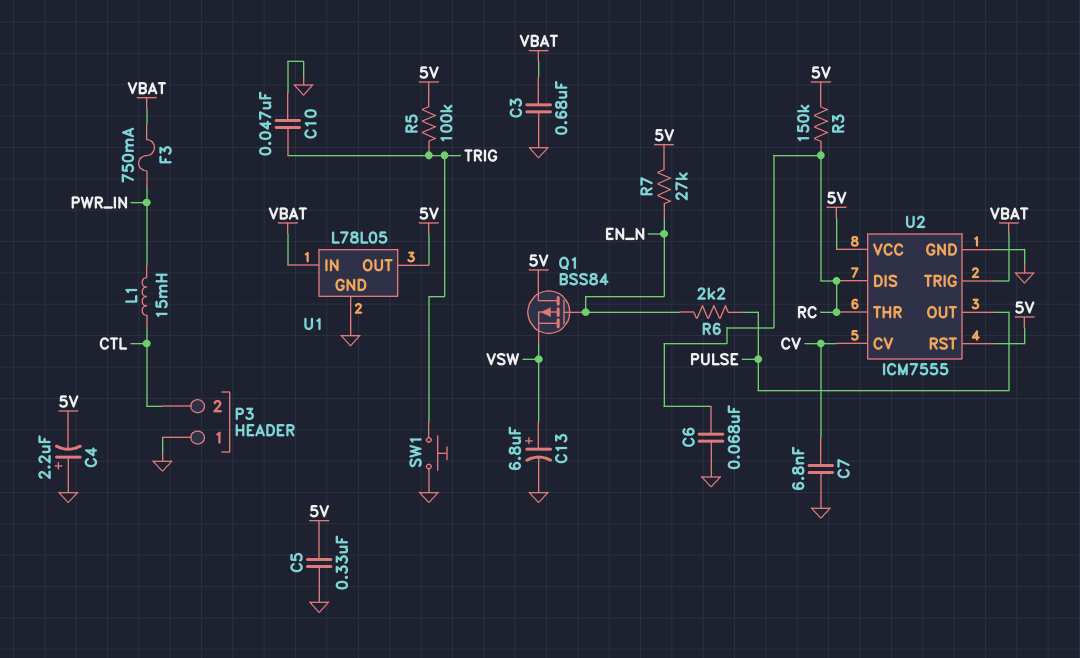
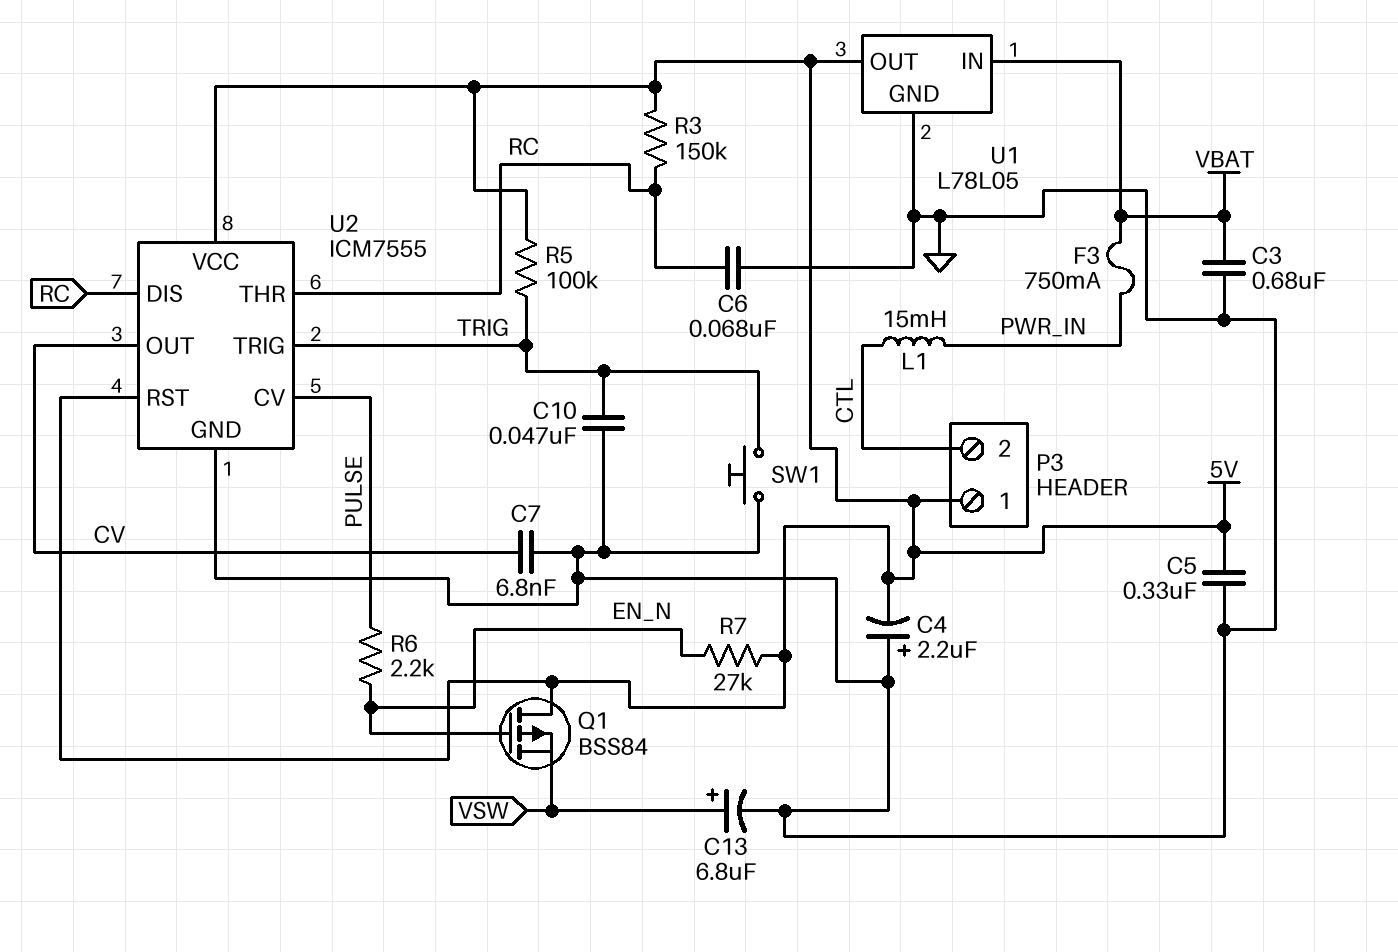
P3 pin 1: GND -> 5V
U2 pin CV: CV -> PULSE
U2 pin OUT: PULSE -> CV
U2 pin TRIG: VBAT -> TRIG

